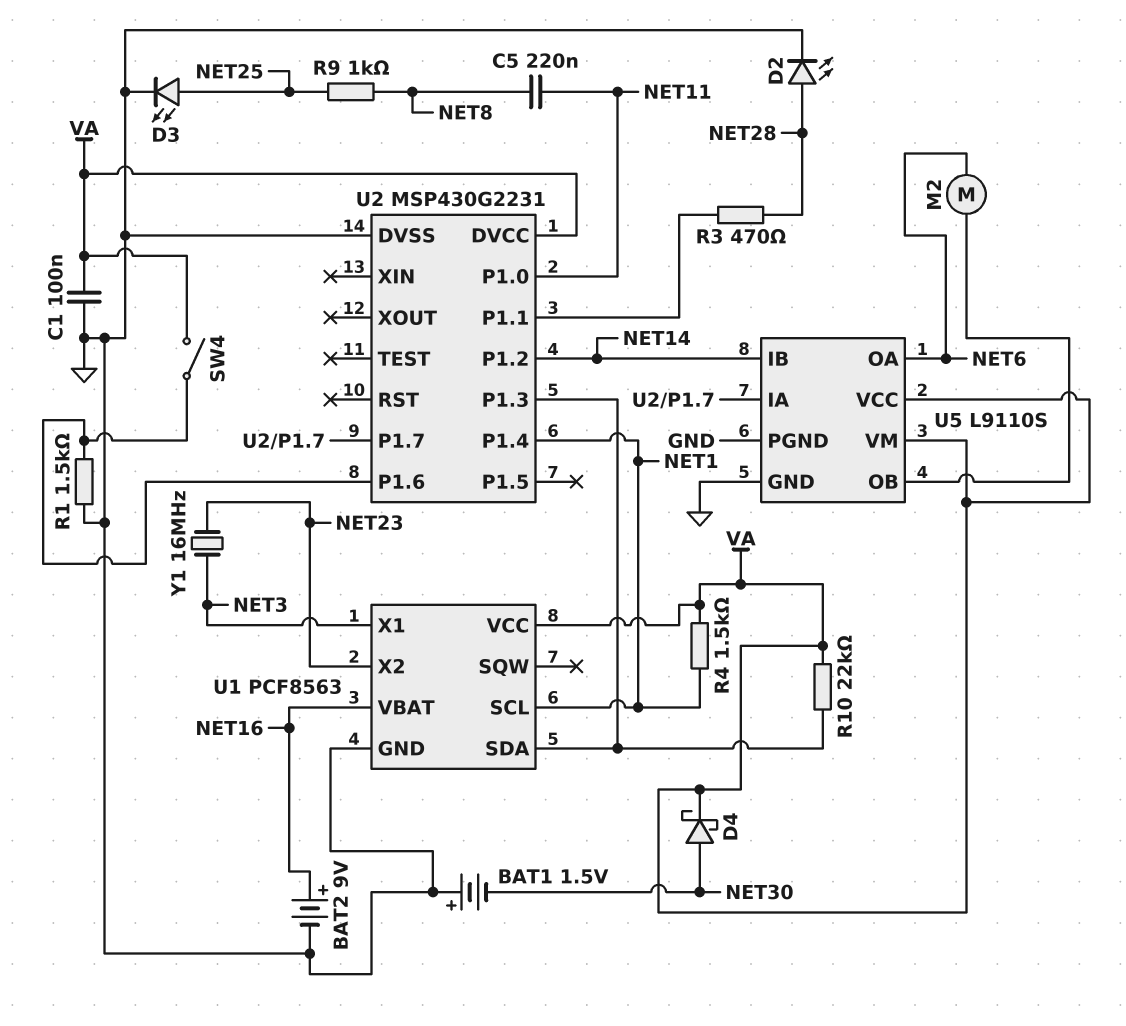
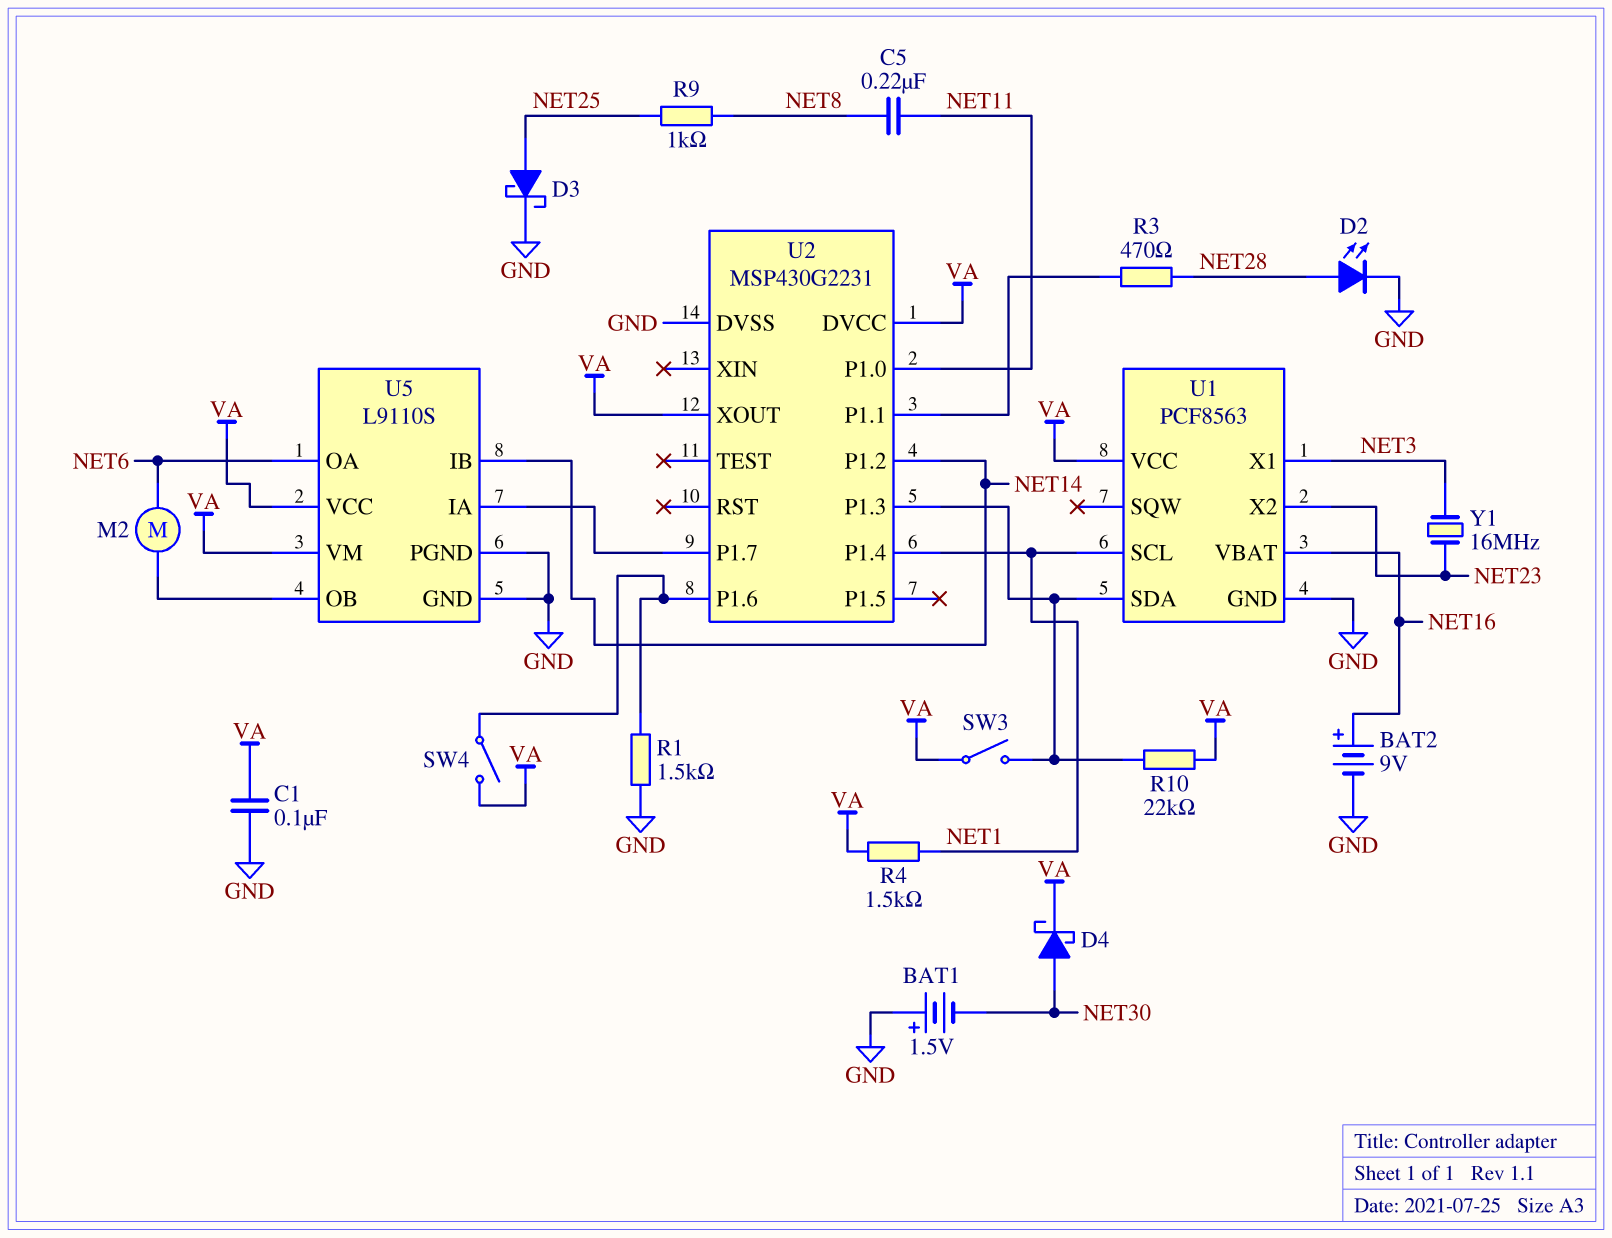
D3: LED (A NET25, K GND) -> schottky (A NET25, K GND)
SW3: none -> switch (U1/SDA, VA)
U2 pin XOUT: none -> VA

